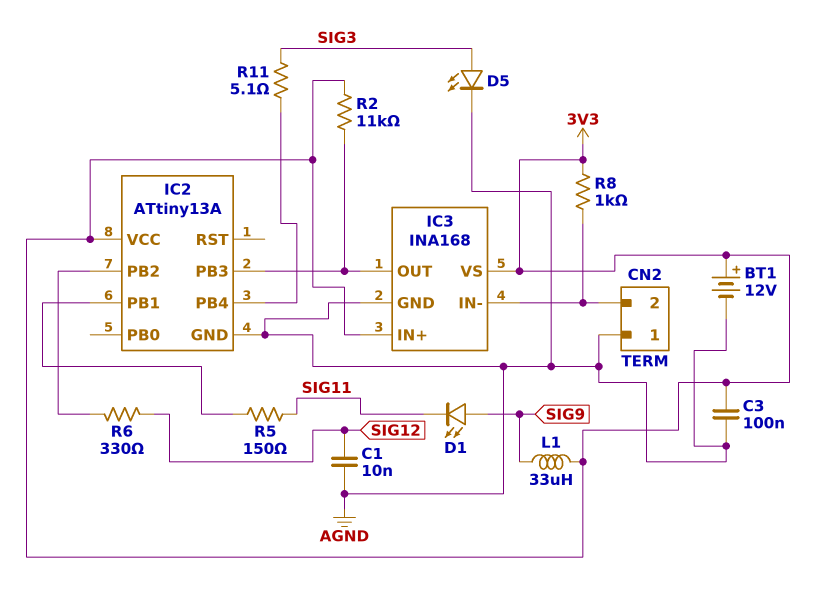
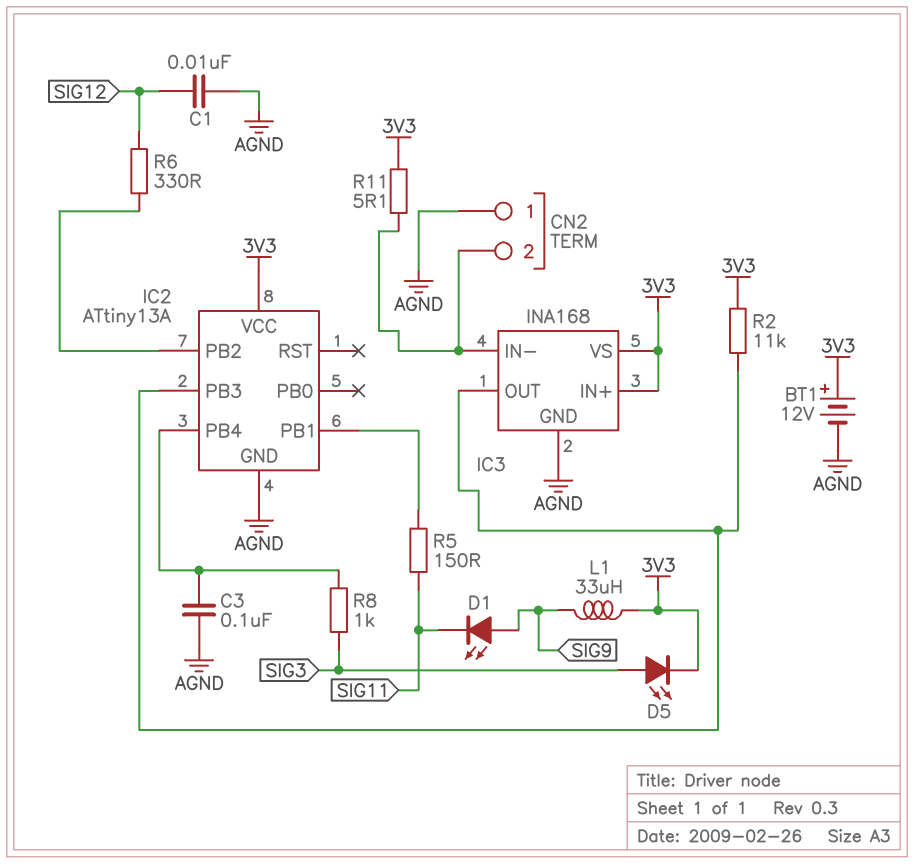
C3: 100nF (3V3, AGND) -> 100nF (AGND, IC2/PB4)
D5: LED (A SIG3, K AGND) -> LED (A SIG3, K 3V3)
R8: 1k (3V3, CN2/2) -> 1k (IC2/PB4, SIG3)
R11: 5.1 (IC2/PB4, SIG3) -> 5.1 (3V3, CN2/2)

